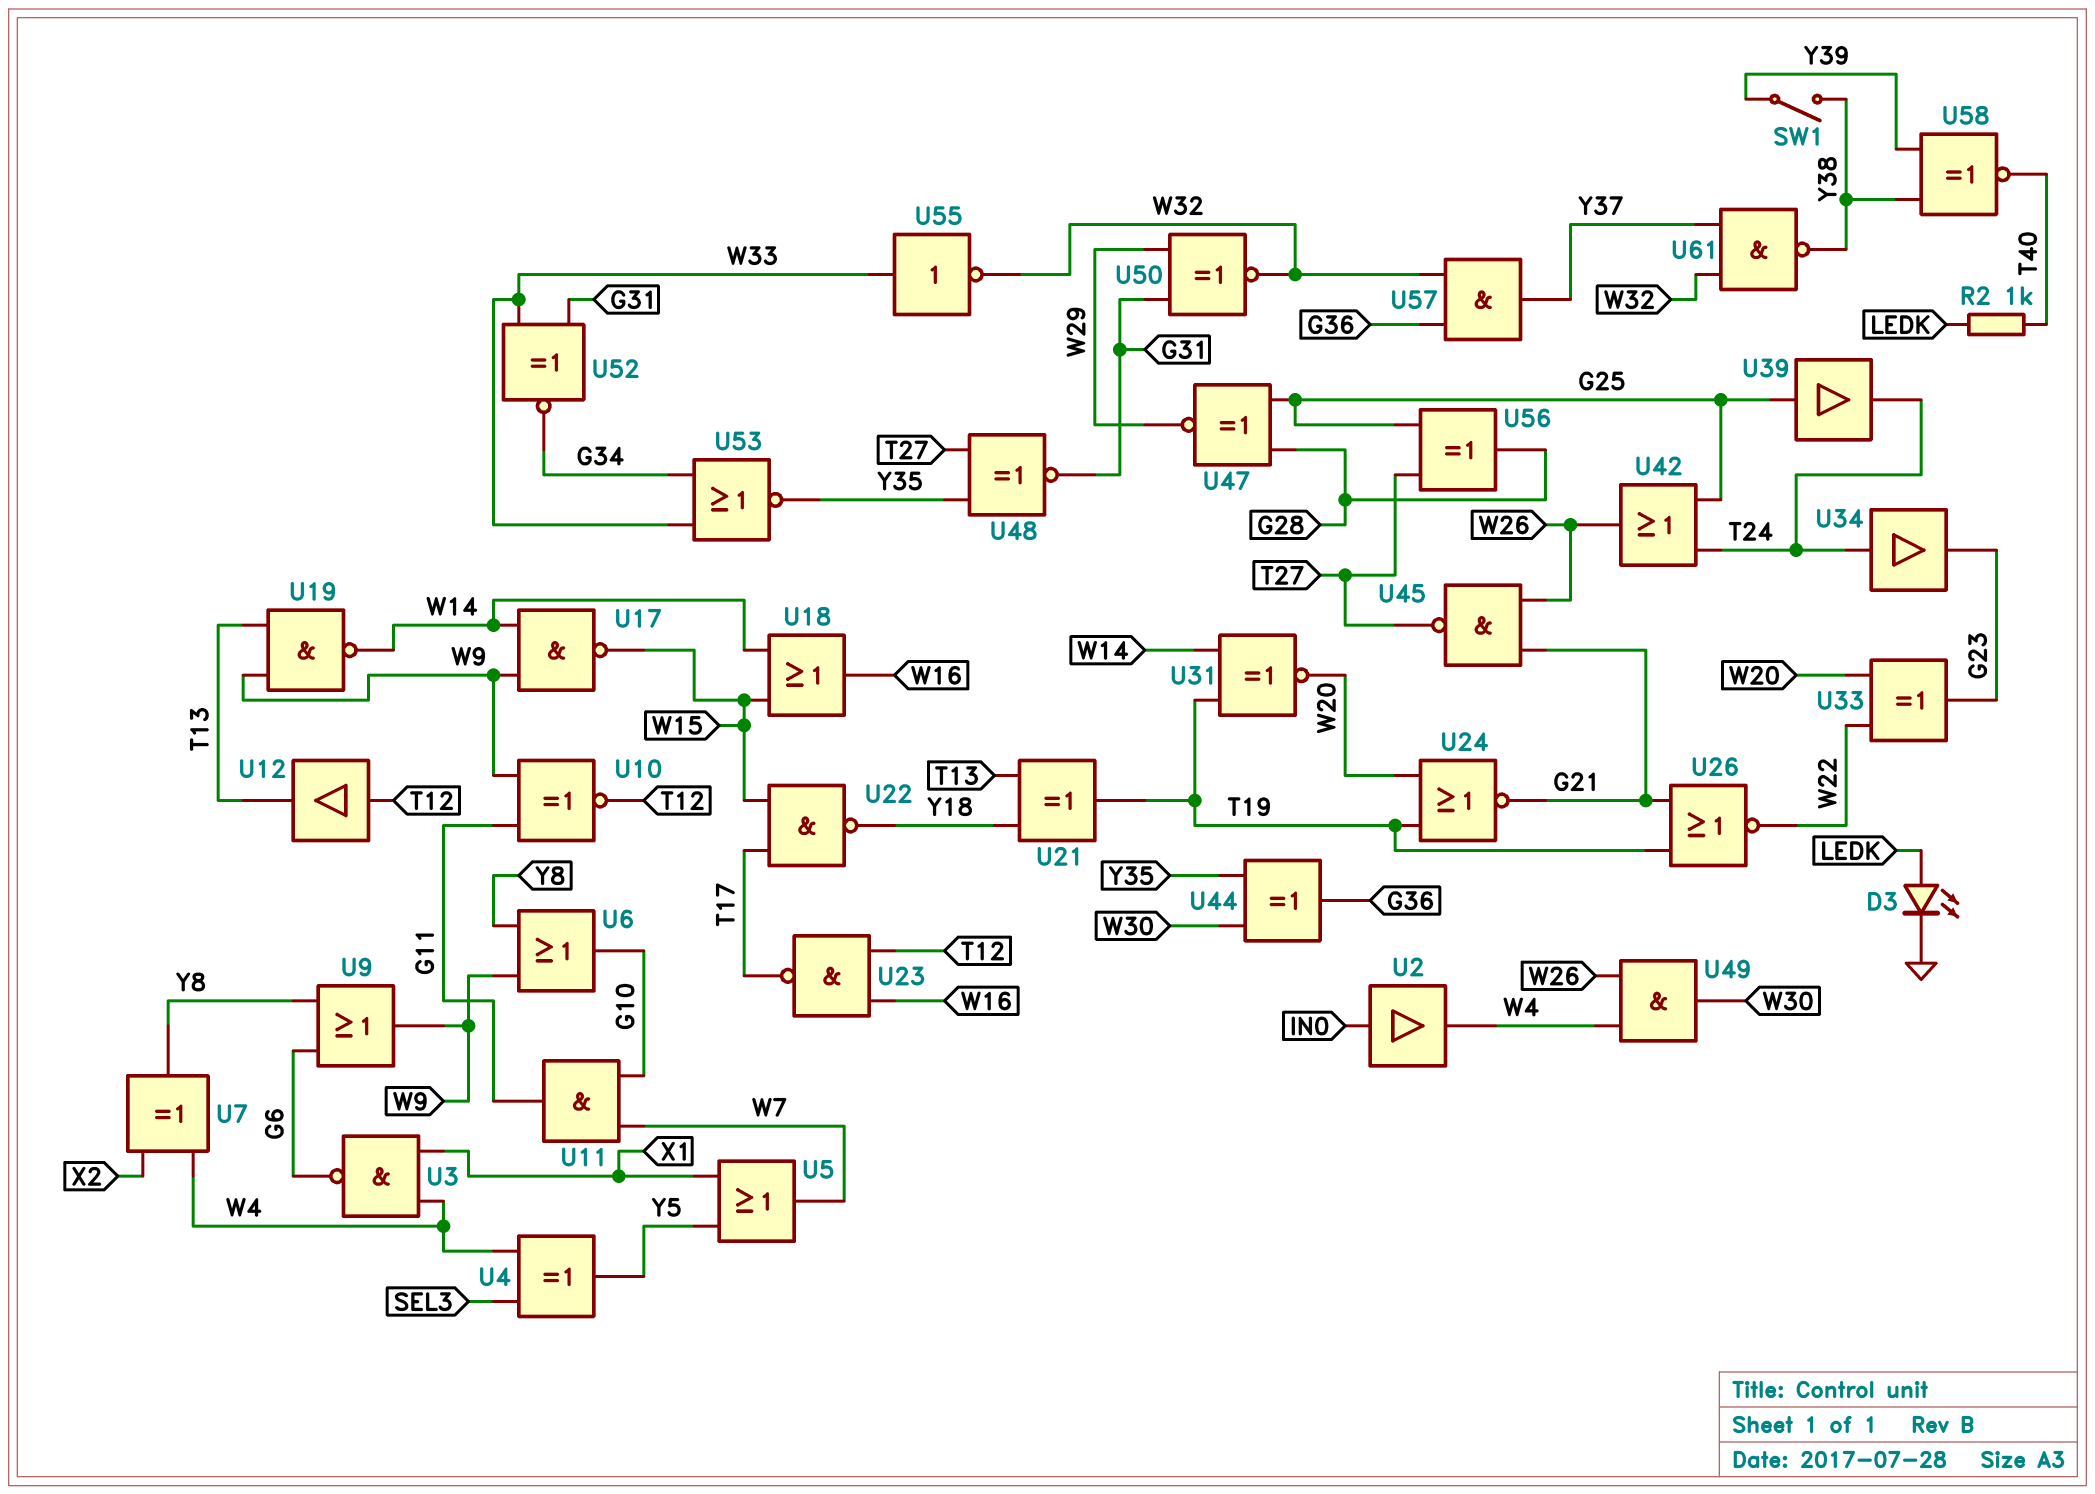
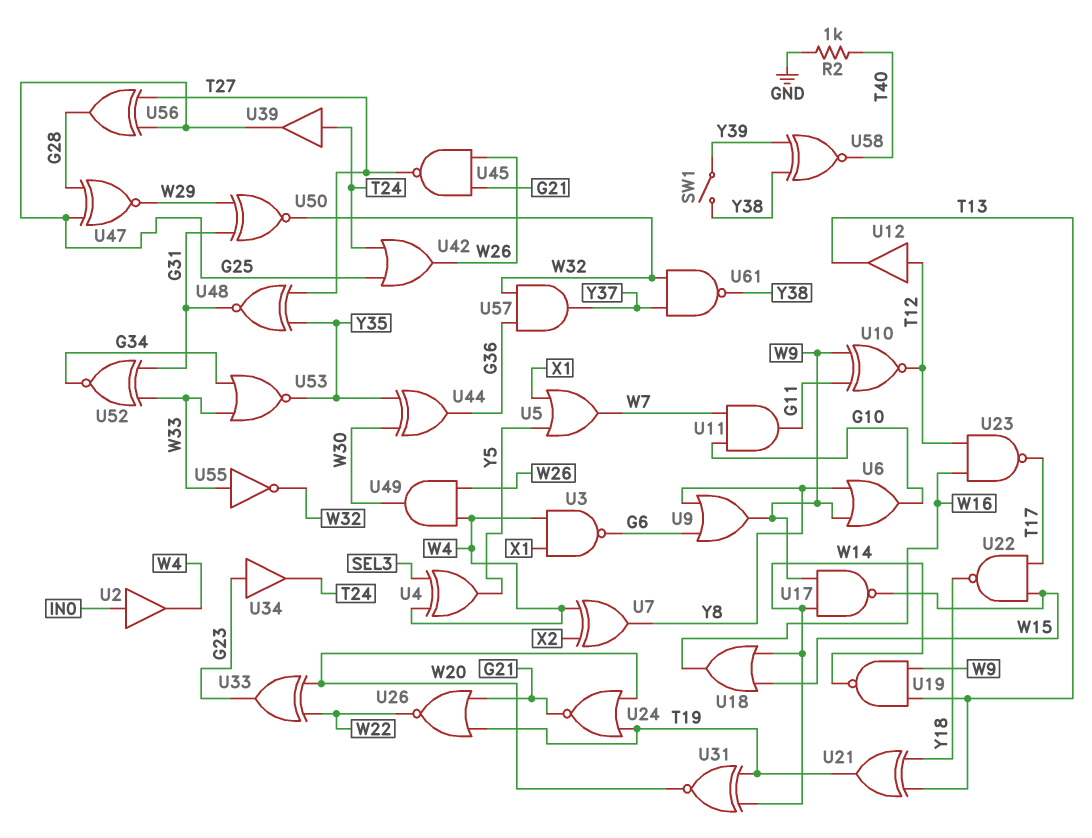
D3: LED (A LEDK, K GND) -> none
R2: 1k (LEDK, T40) -> 1k (GND, T40)
U34: buffer (in T24, out G23) -> buffer (in G23, out T24)
U39: buffer (in G25, out T24) -> buffer (in T24, out G25)

